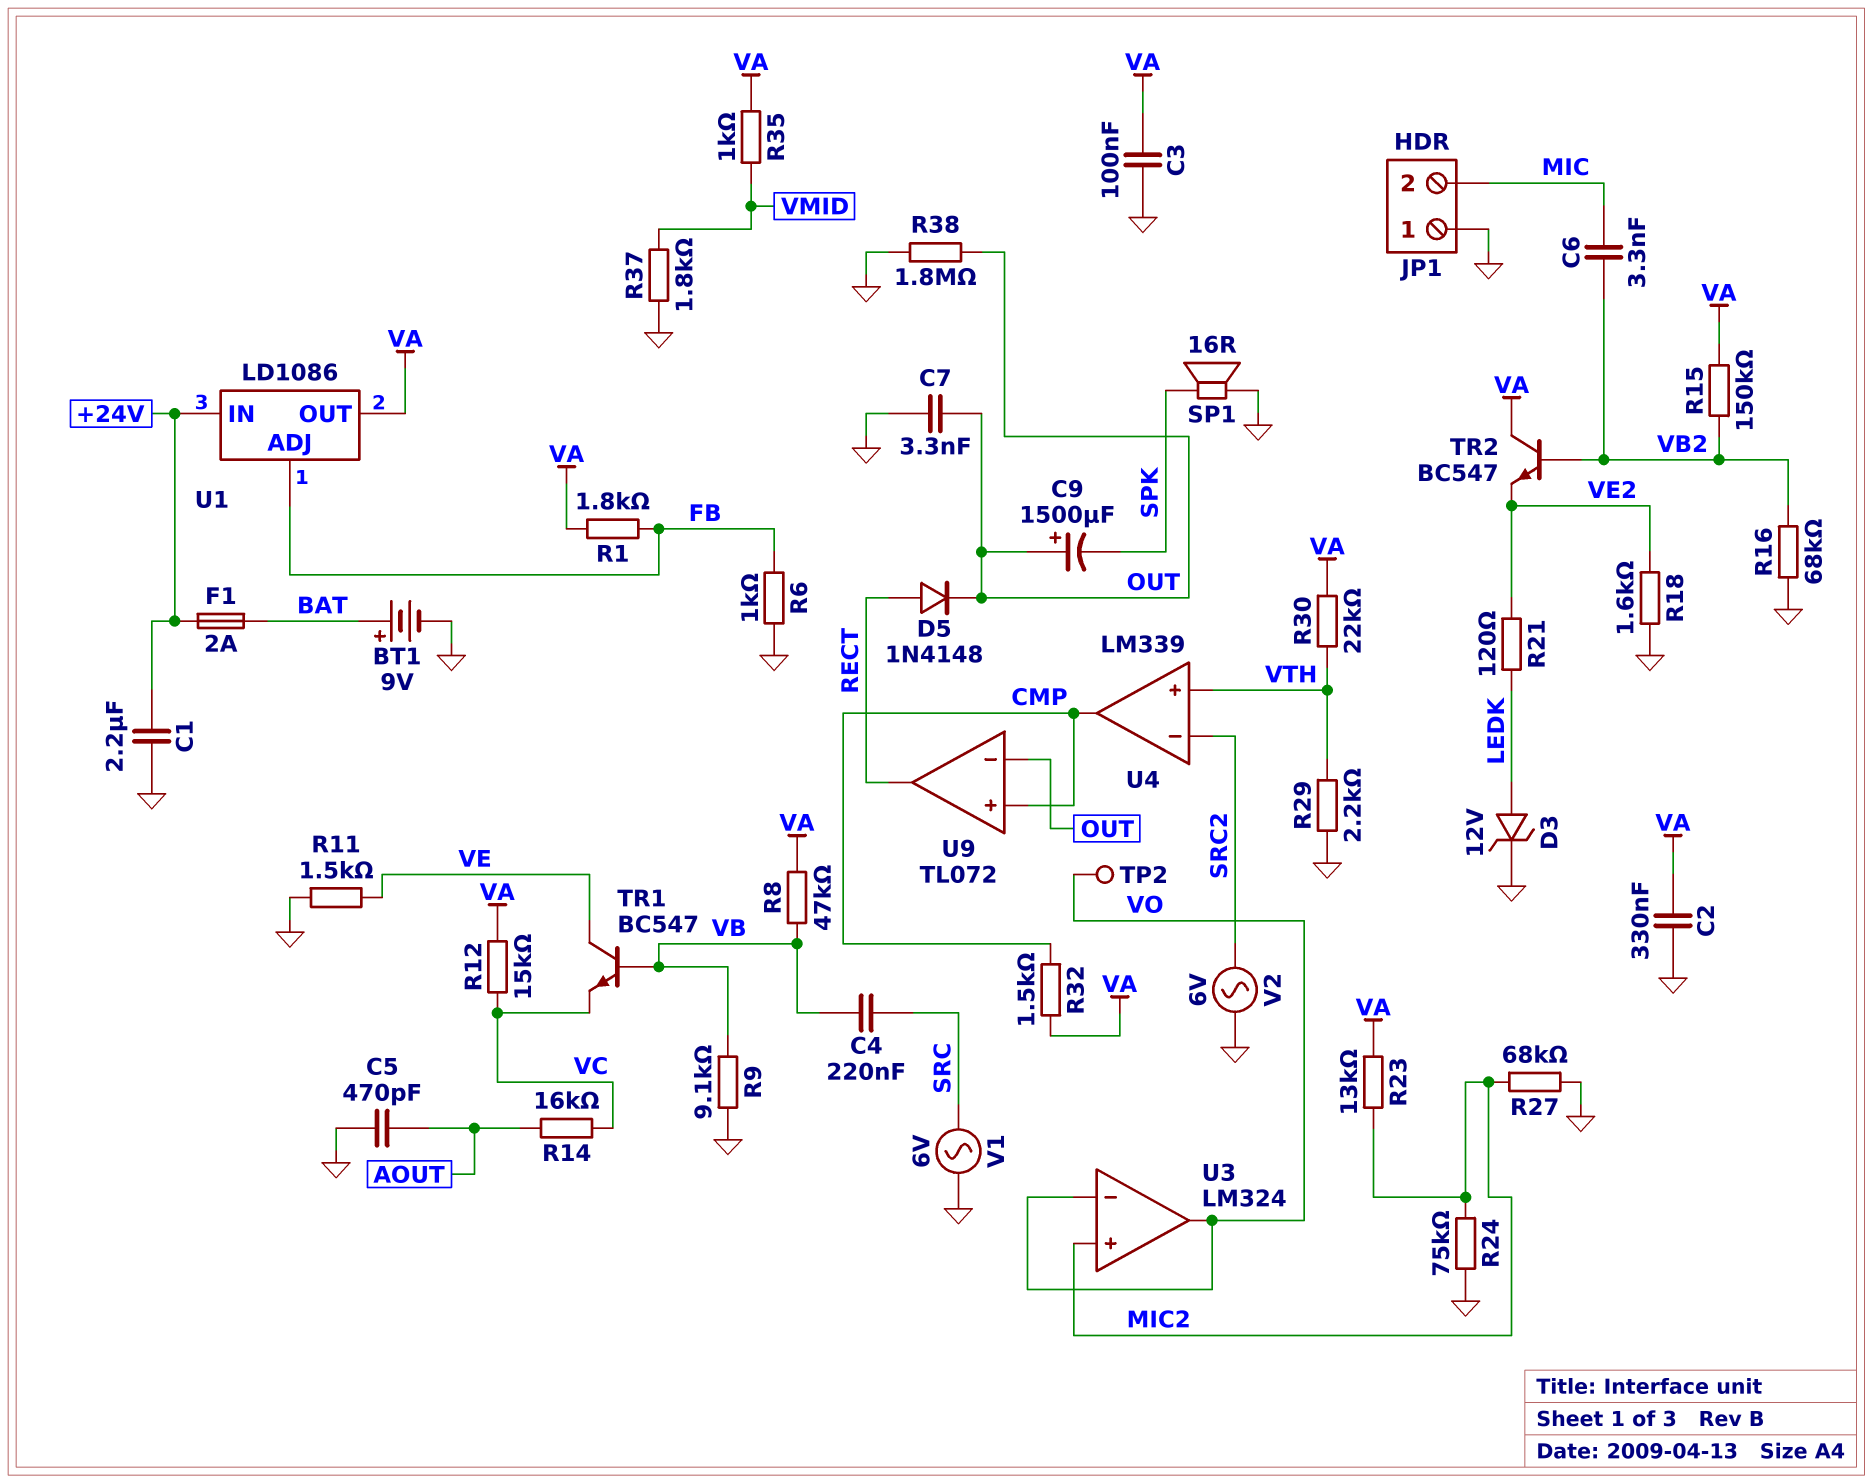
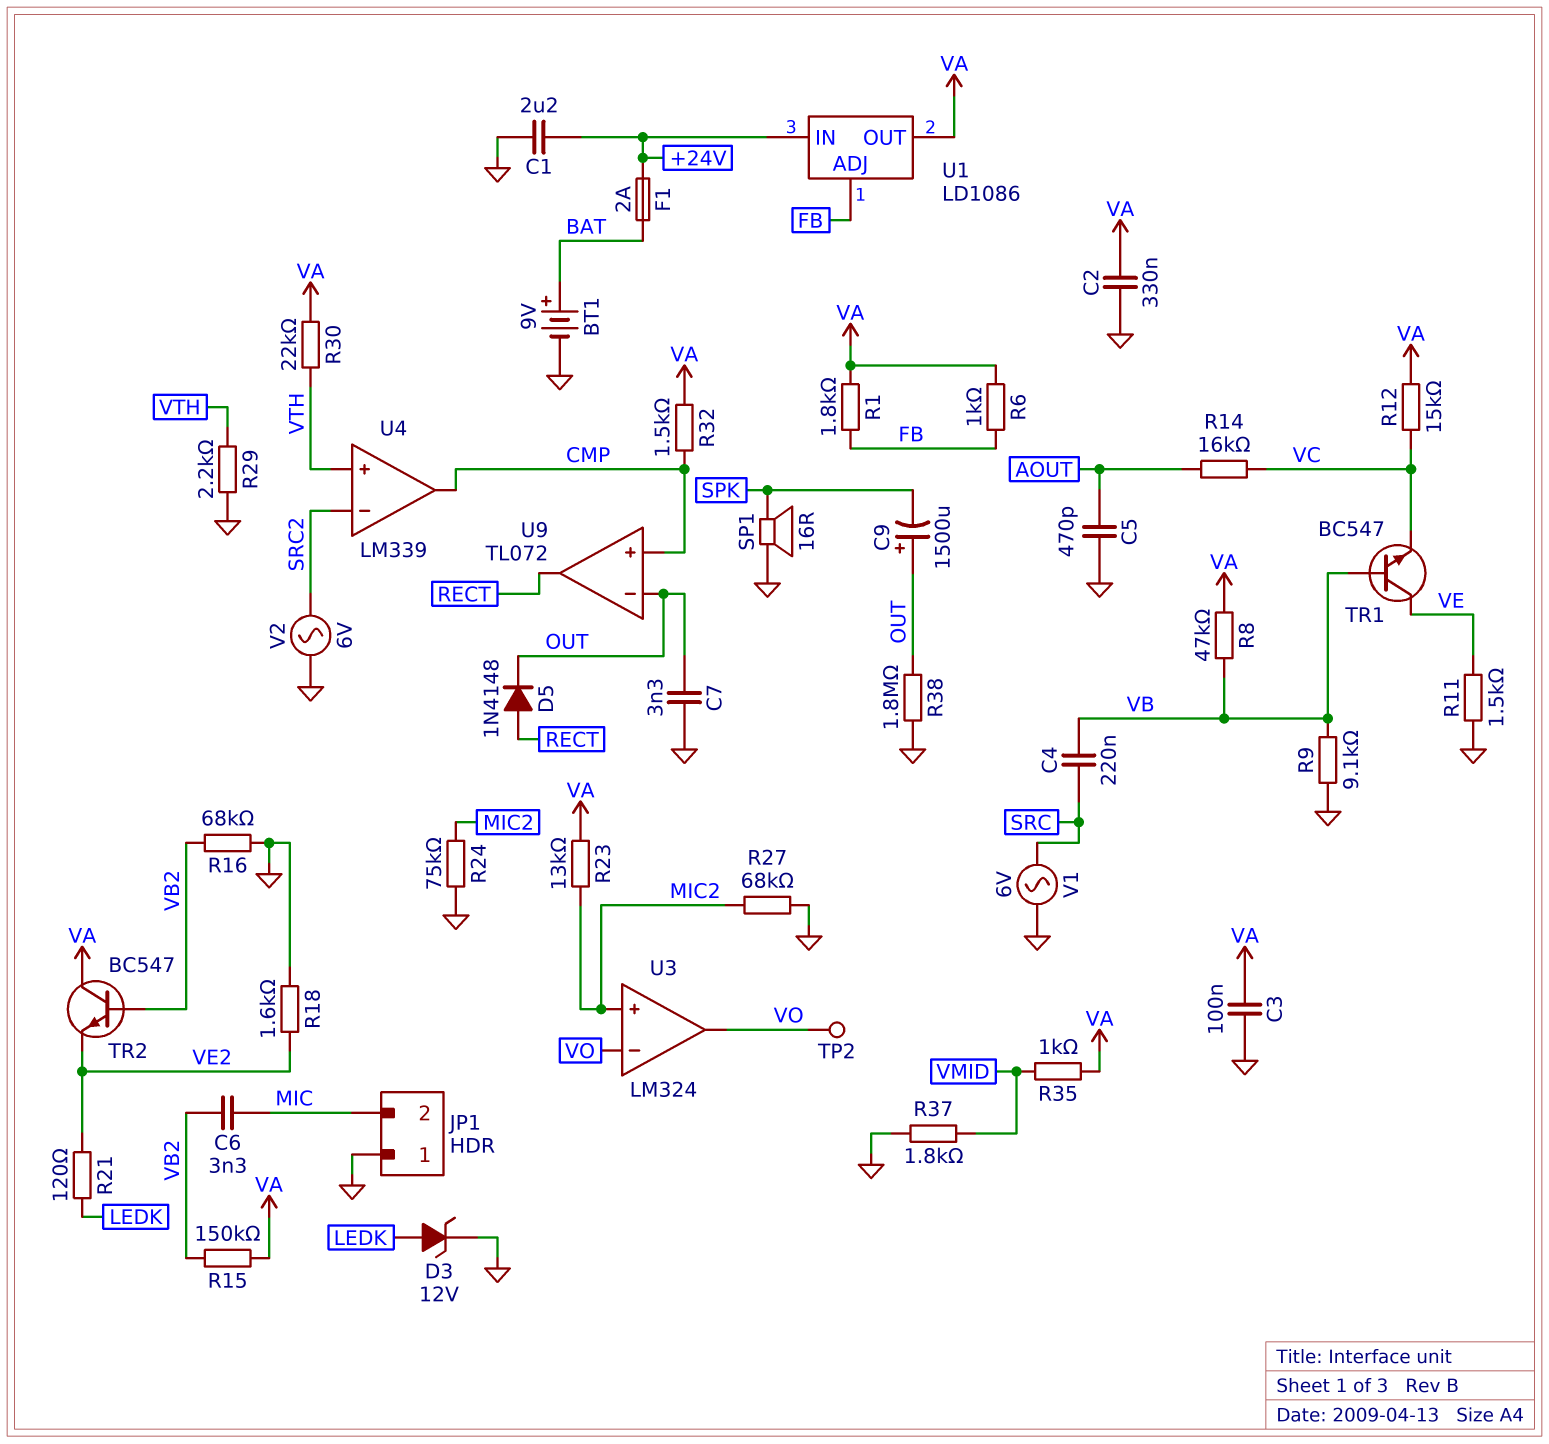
R6: 1k (FB, GND) -> 1k (FB, VA)

